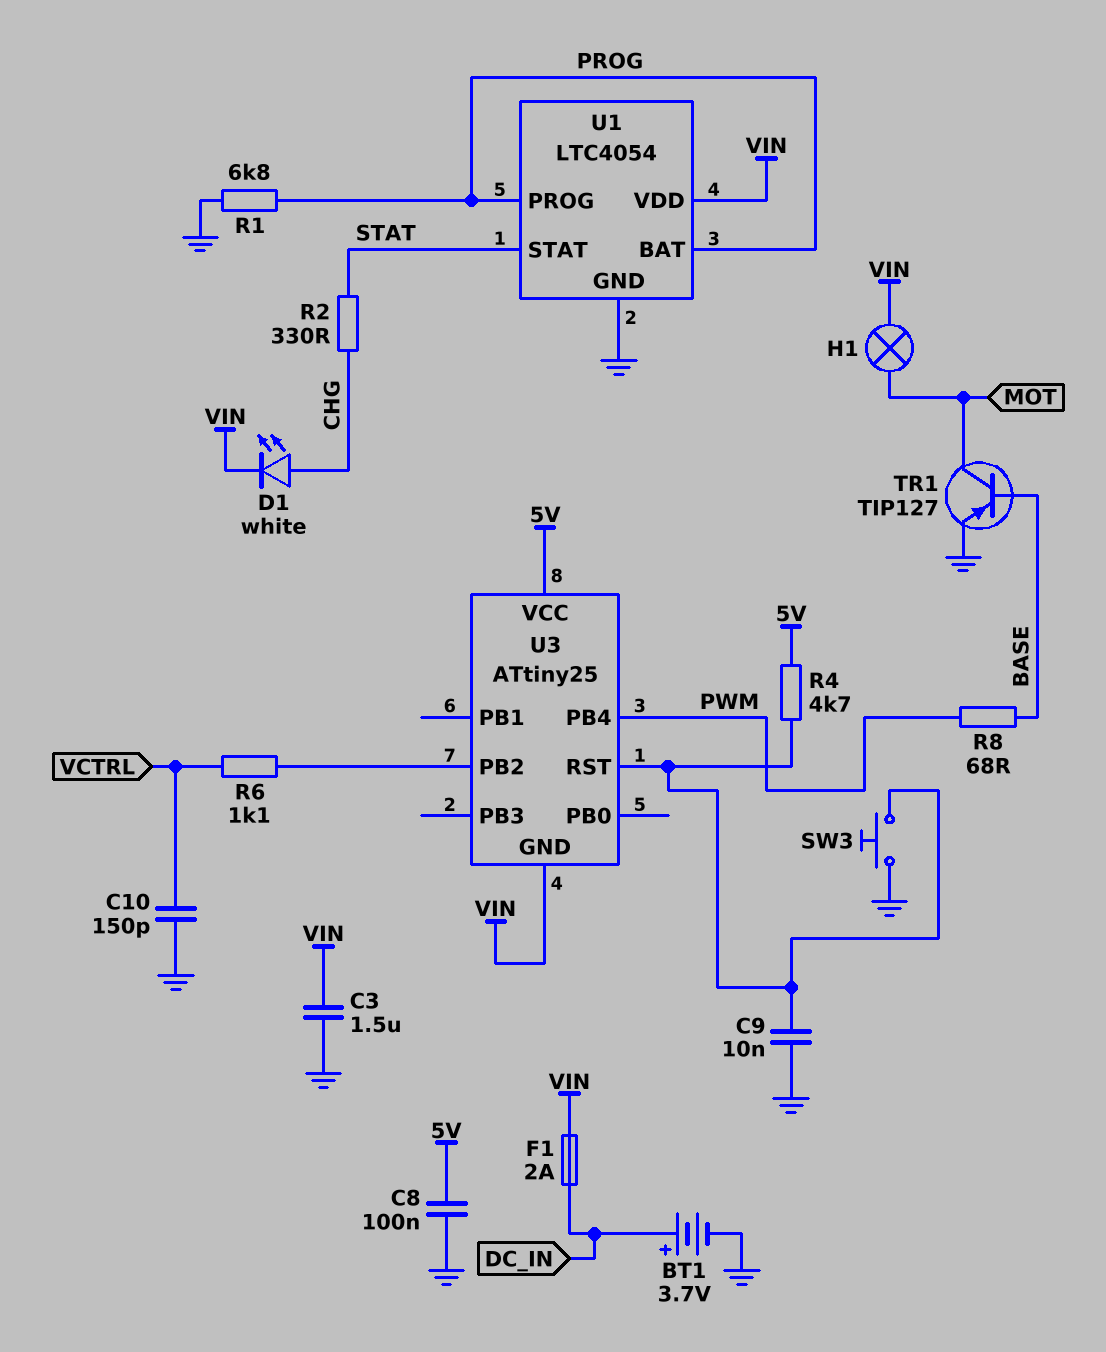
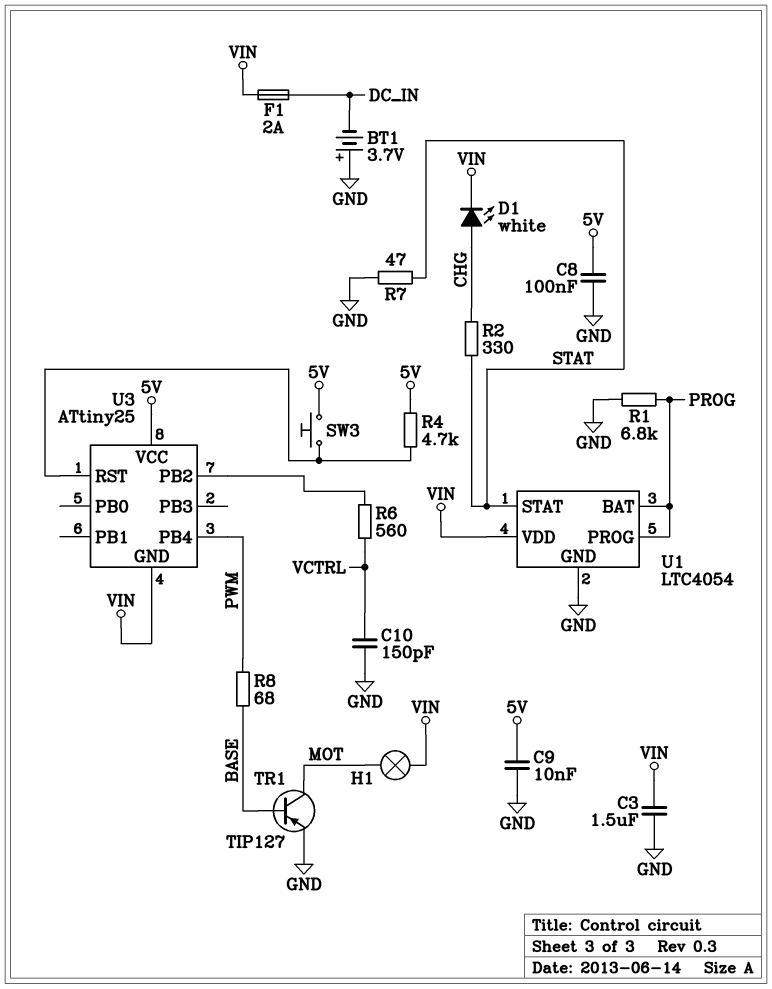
BT1: 3.7V (plus DC_IN, minus GND) -> 3.7V (plus GND, minus DC_IN)
C9: 10nF (GND, U3/RST) -> 10nF (5V, GND)
R6: 1.1k (U3/PB2, VCTRL) -> 560 (U3/PB2, VCTRL)
R7: none -> 47 (GND, STAT)
SW3: button (GND, U3/RST) -> button (5V, U3/RST)

